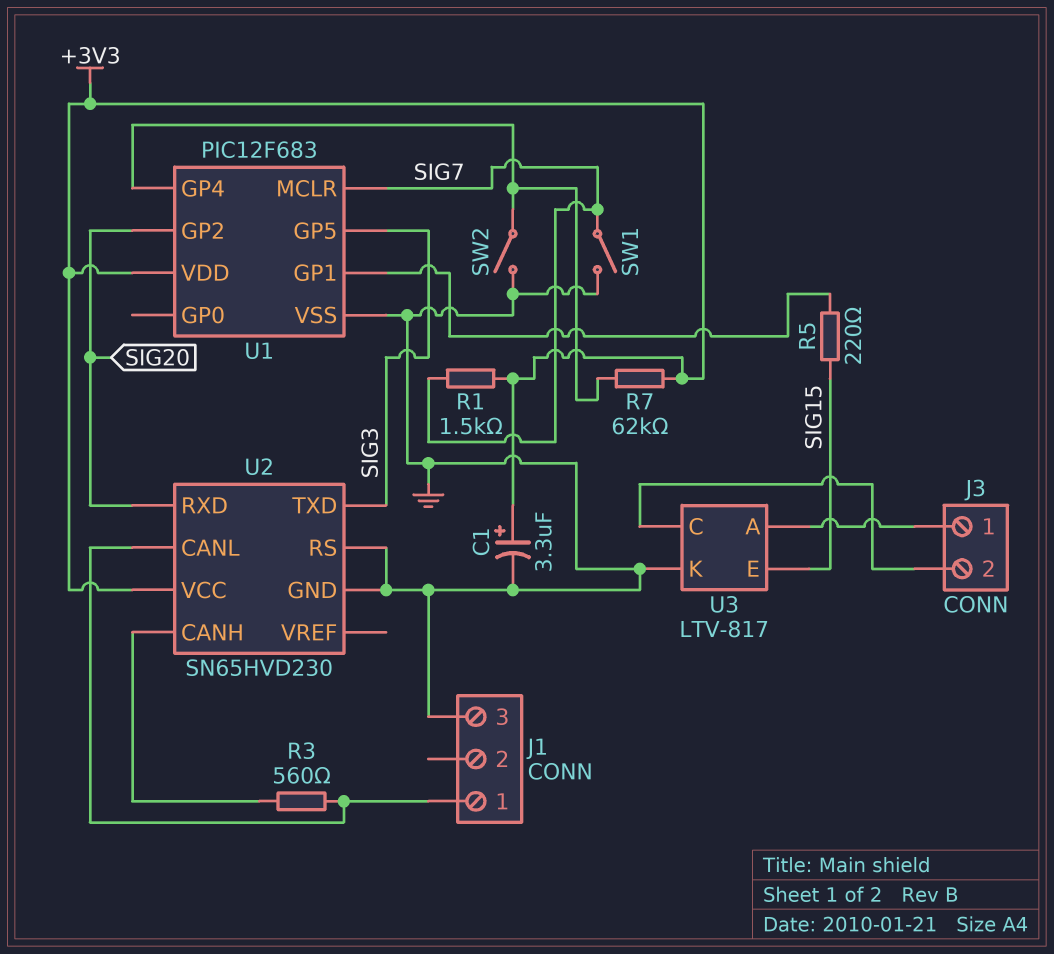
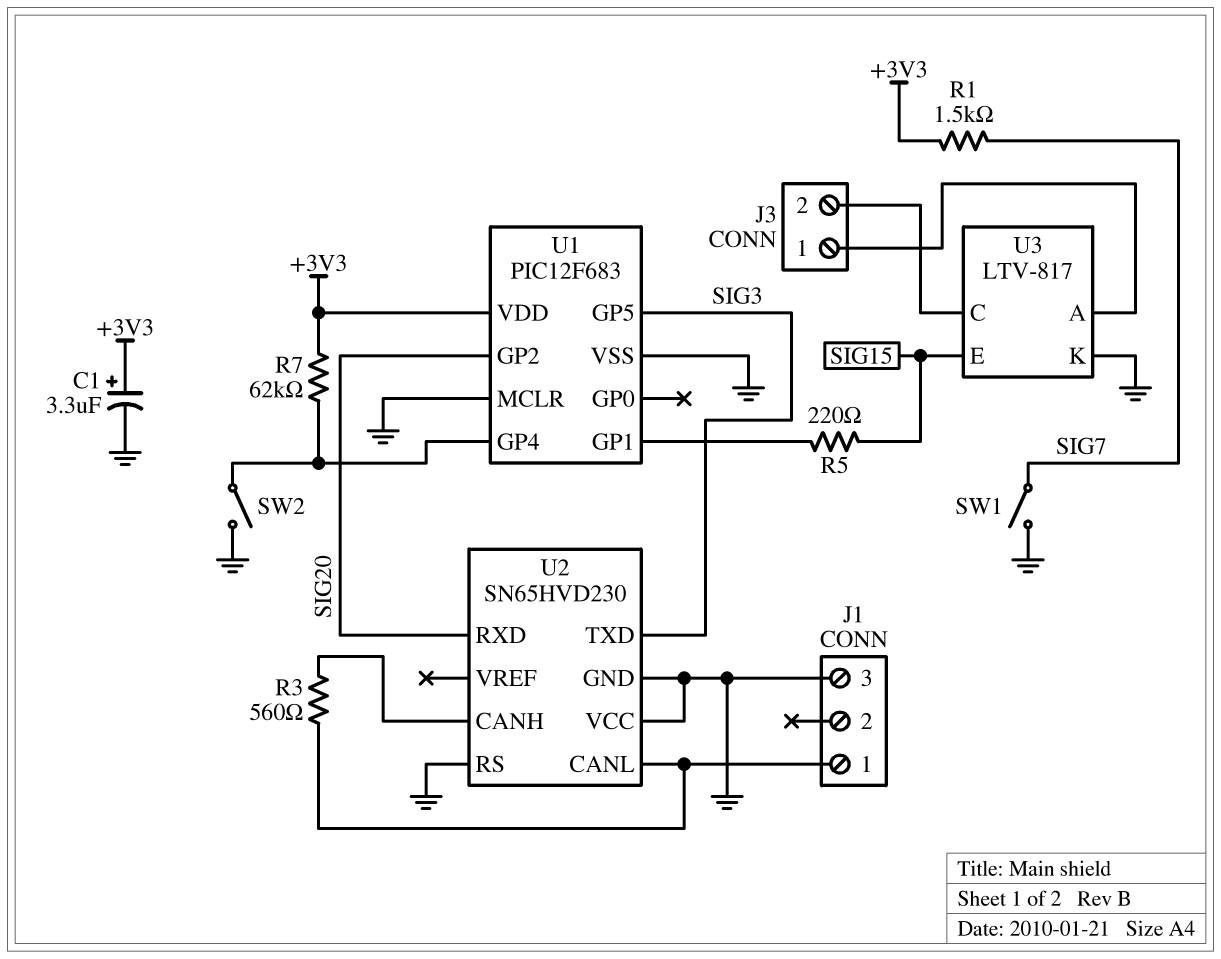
U1 pin MCLR: SIG7 -> GND
U2 pin VCC: +3V3 -> GND

